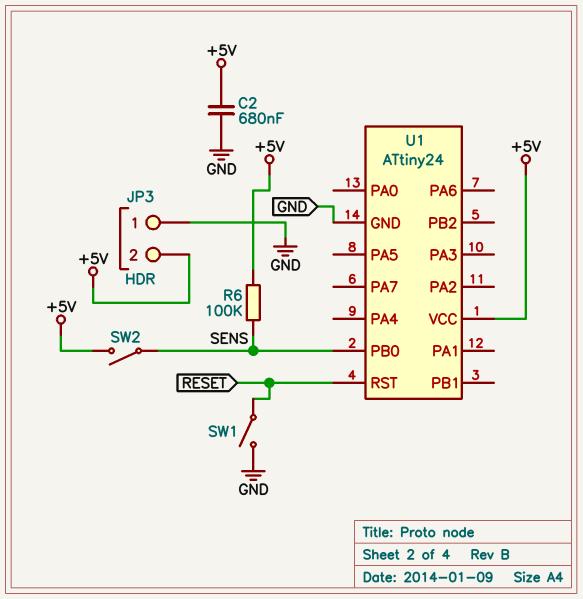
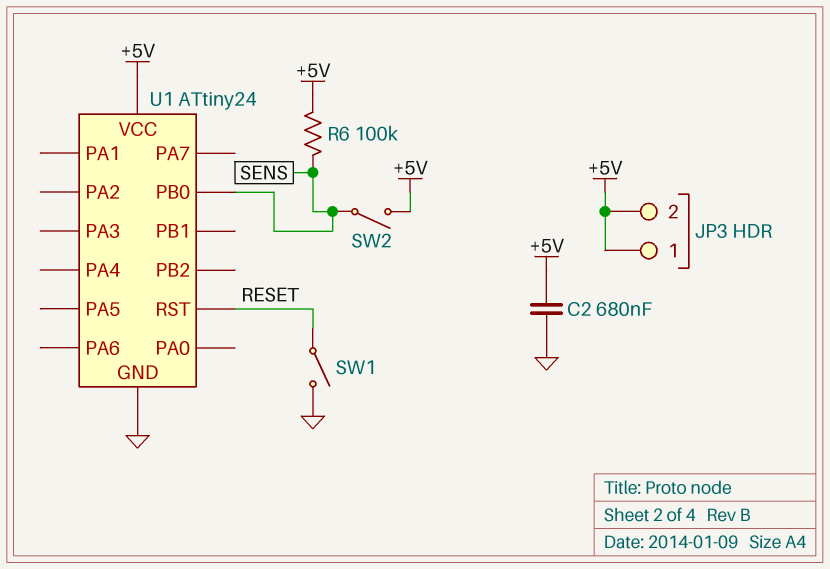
JP3 pin 1: GND -> +5V

